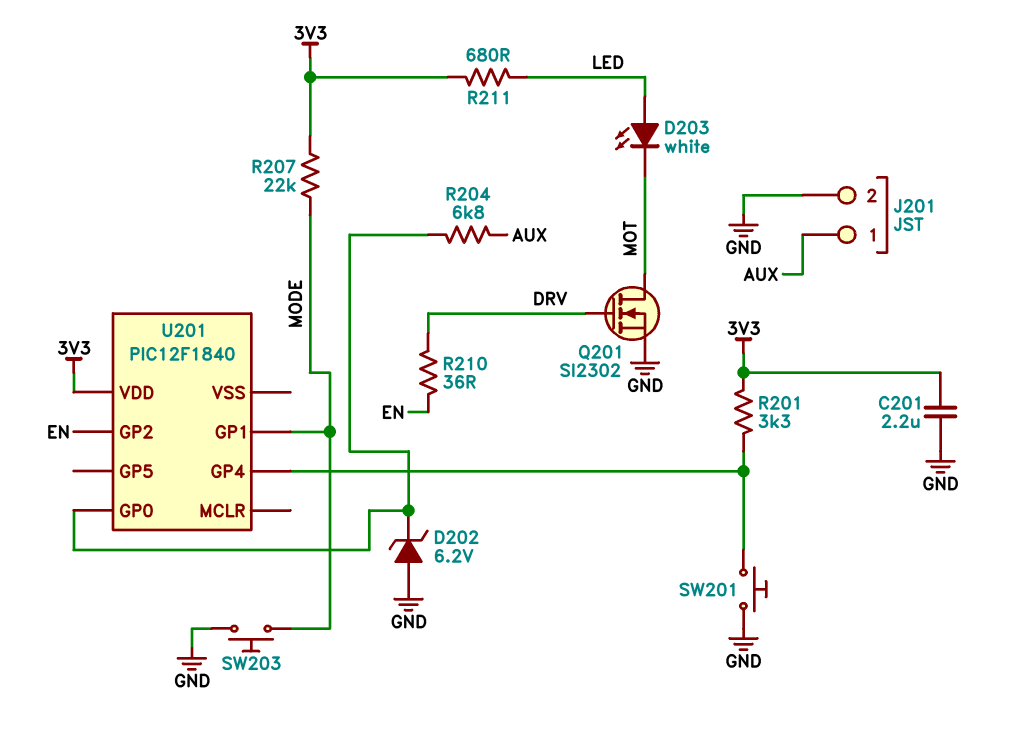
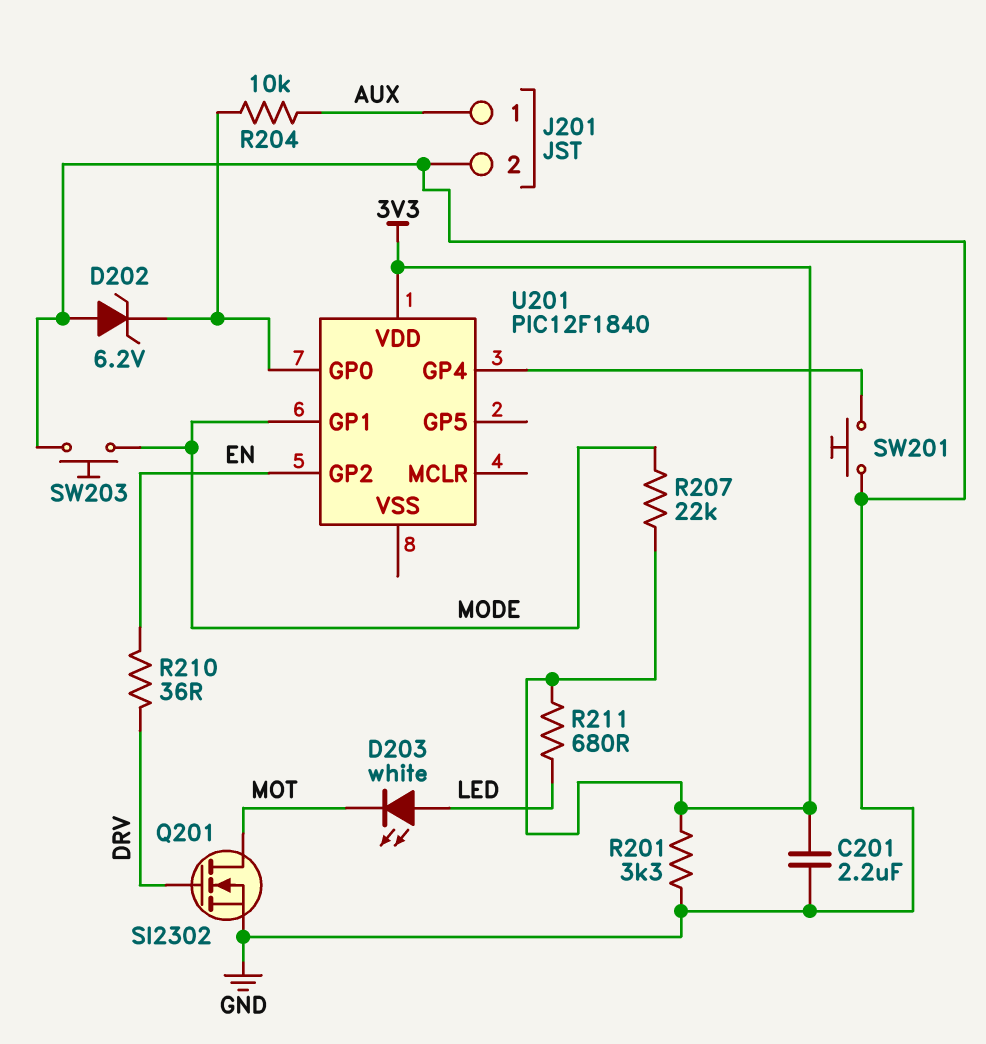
R201: 3.3k (3V3, U201/GP4) -> 3.3k (3V3, GND)
R204: 6.8k (AUX, U201/GP0) -> 10k (AUX, U201/GP0)

